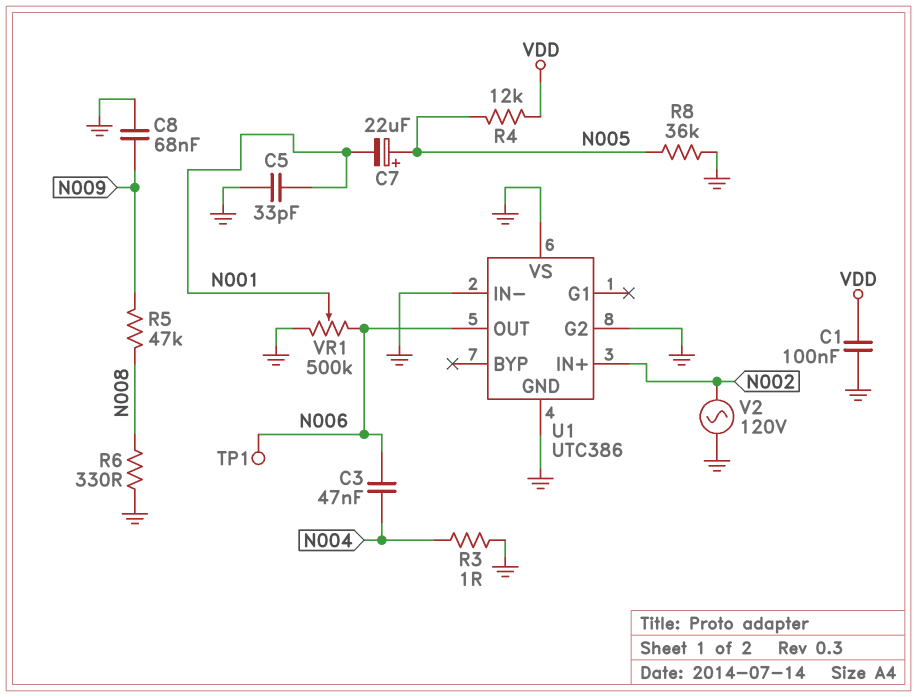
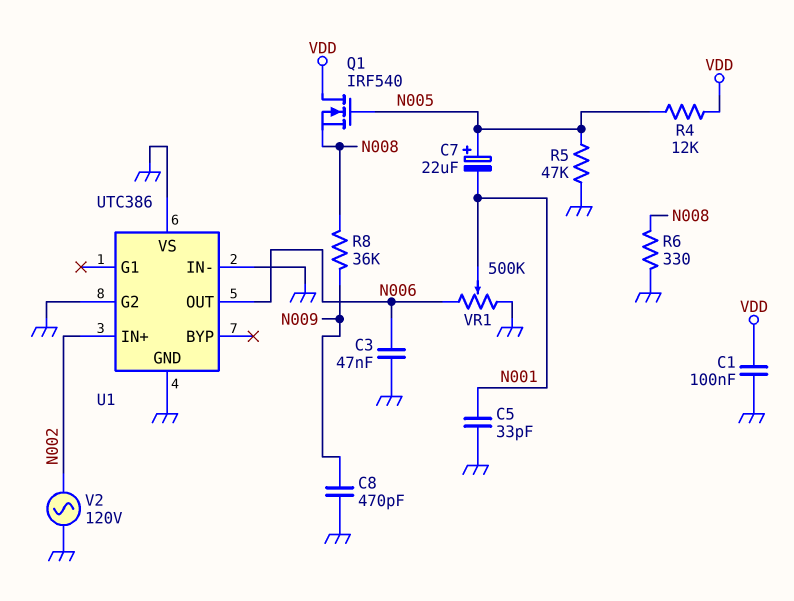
C3: 47nF (N004, N006) -> 47nF (GND, N006)
C8: 68nF (GND, N009) -> 470pF (GND, N009)
Q1: none -> NMOS IRF540 (G N005, D VDD, S N008)
R3: 1 (GND, N004) -> none
R5: 47k (N008, N009) -> 47k (GND, N005)
R8: 36k (GND, N005) -> 36k (N008, N009)
TP1: test point (N006) -> none

